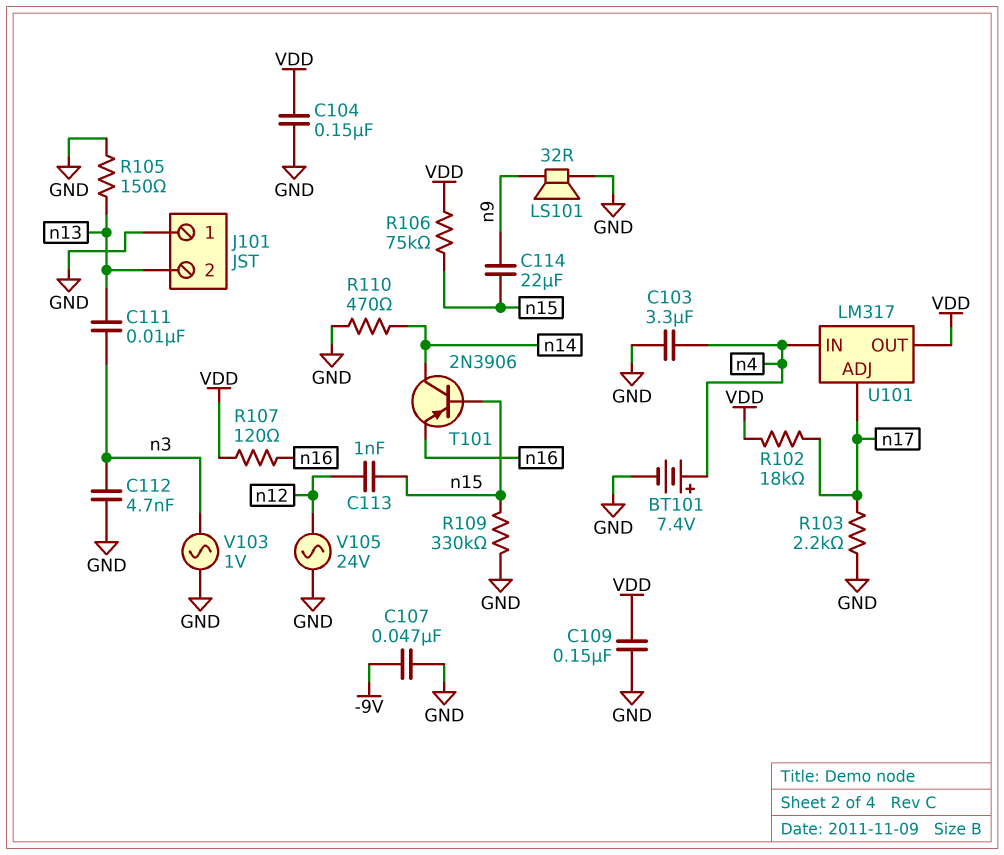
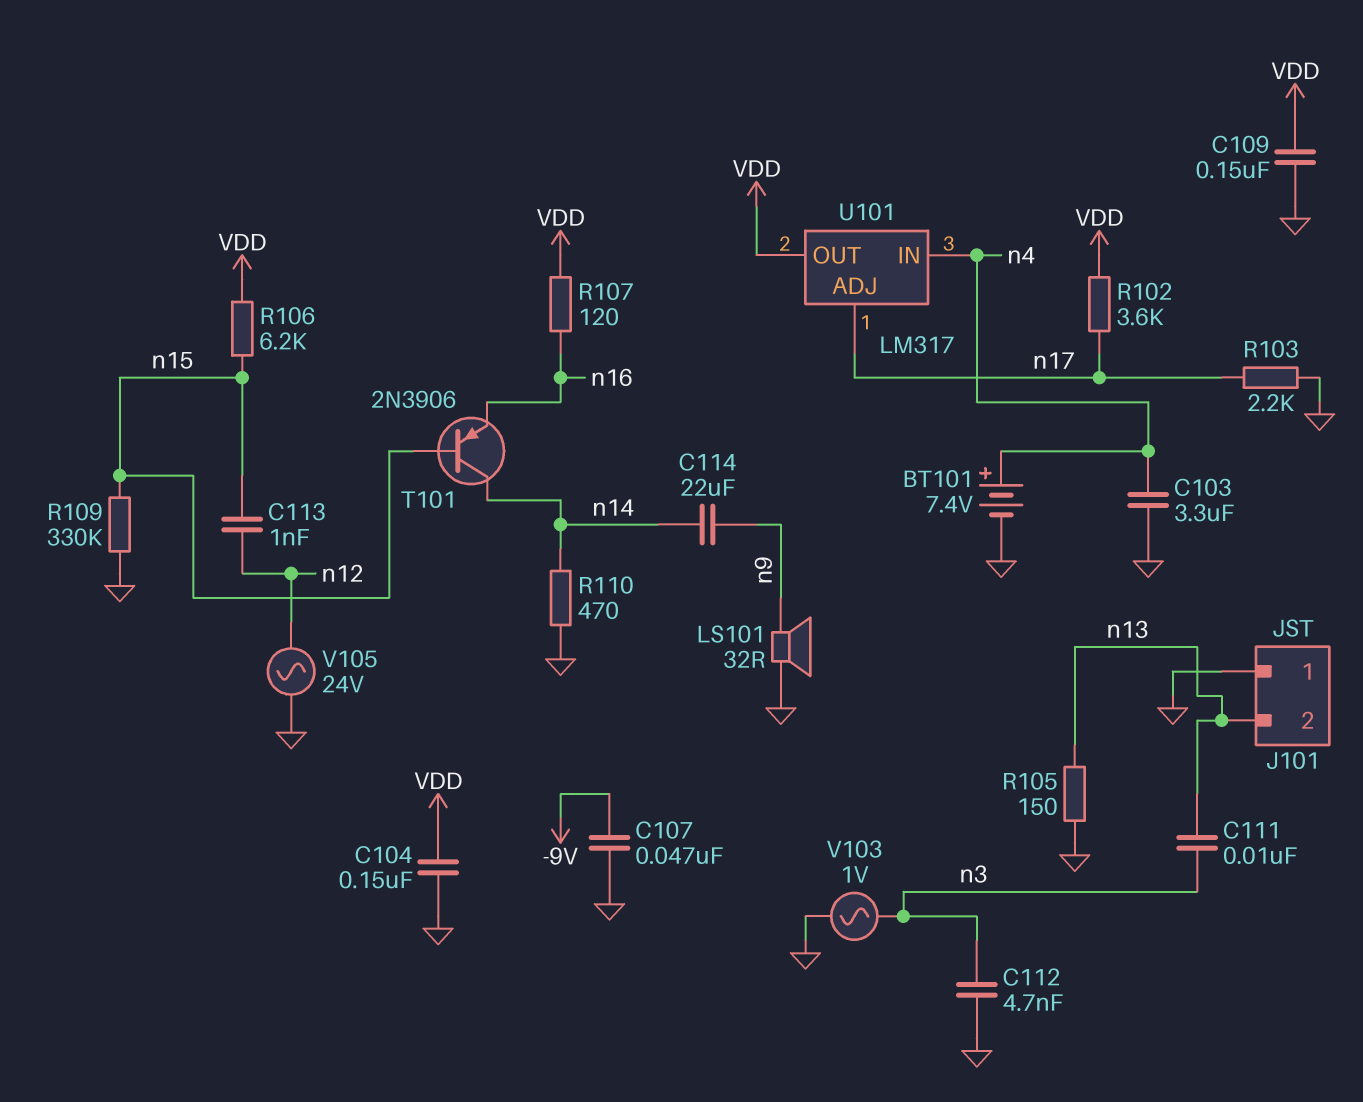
C114: 22uF (n9, n15) -> 22uF (n9, n14)
R102: 18k (VDD, n17) -> 3.6k (VDD, n17)
R106: 75k (VDD, n15) -> 6.2k (VDD, n15)

